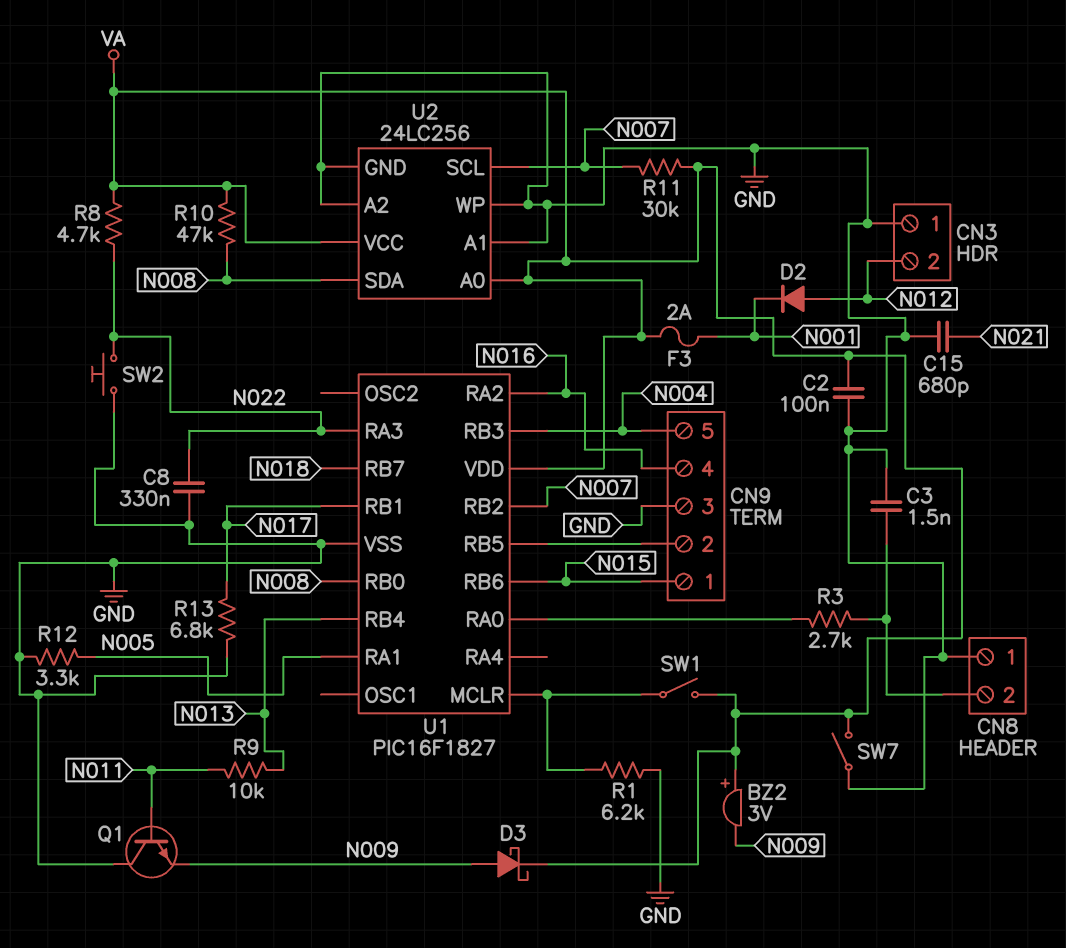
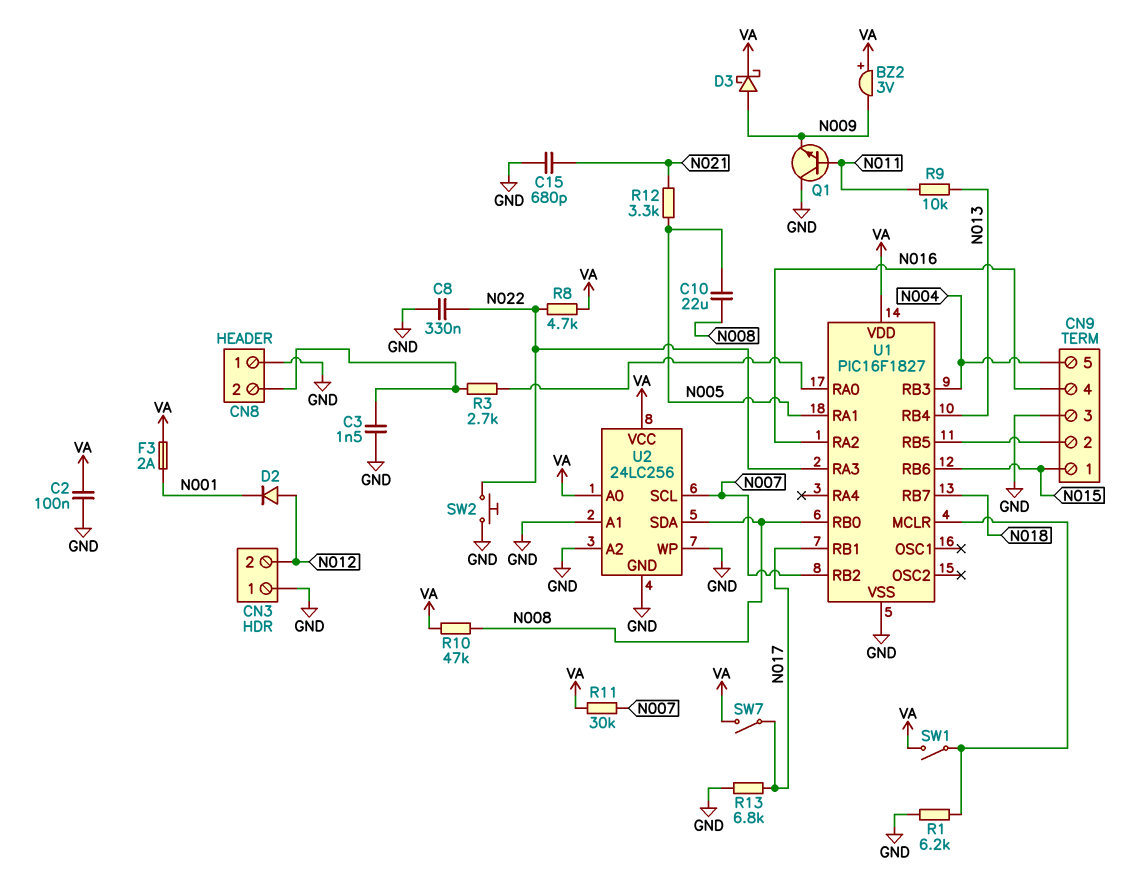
C10: none -> 22uF (N005, N008)
R12: 3.3k (GND, N005) -> 3.3k (N005, N021)
SW7: switch (GND, VA) -> switch (N017, VA)

